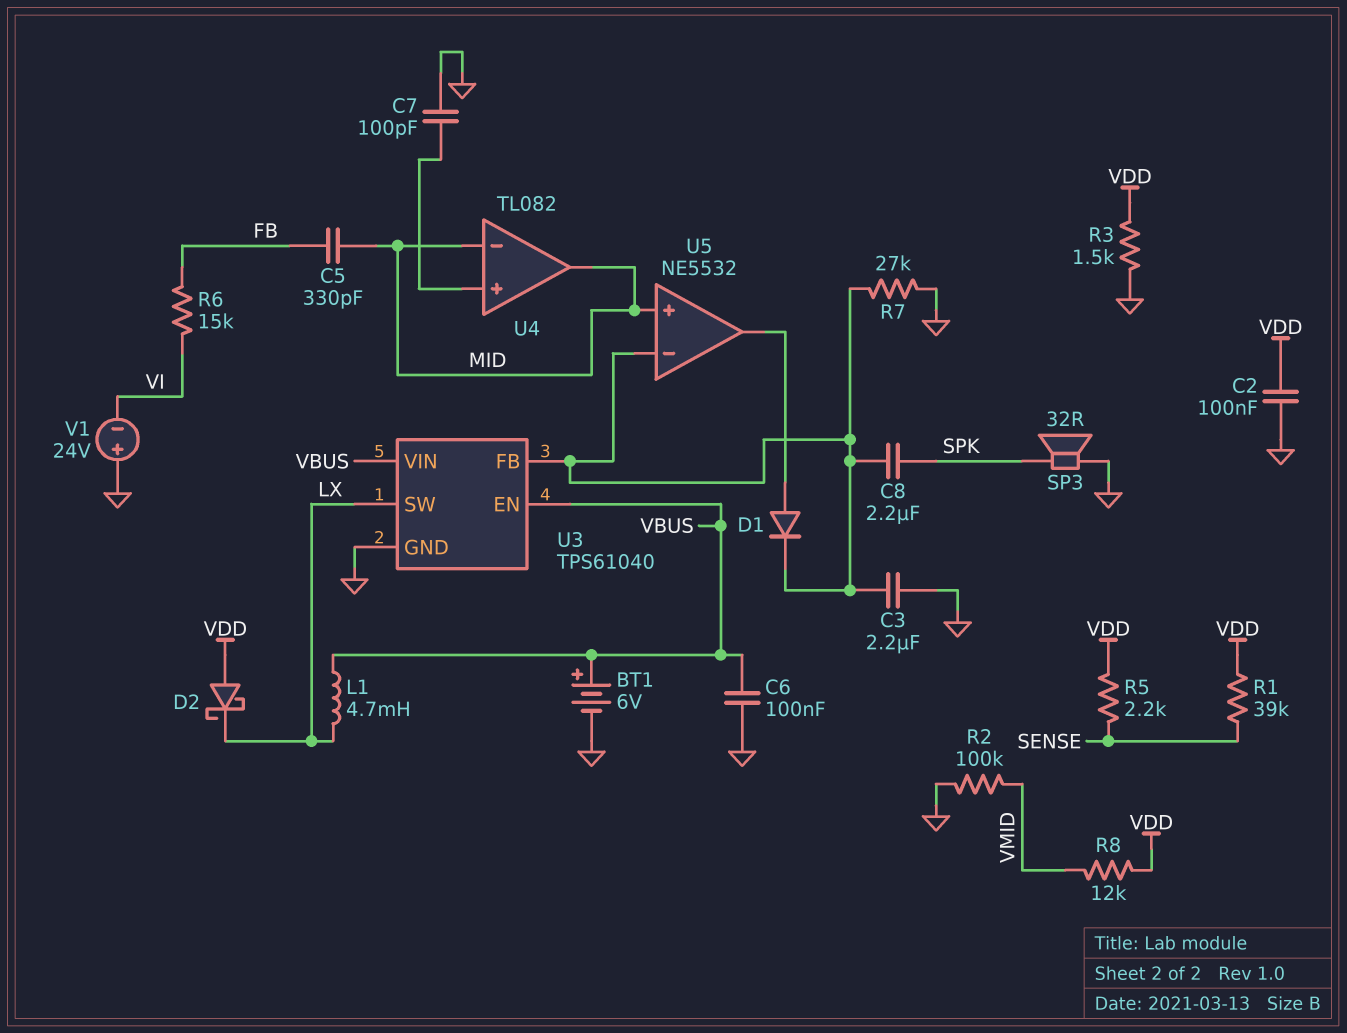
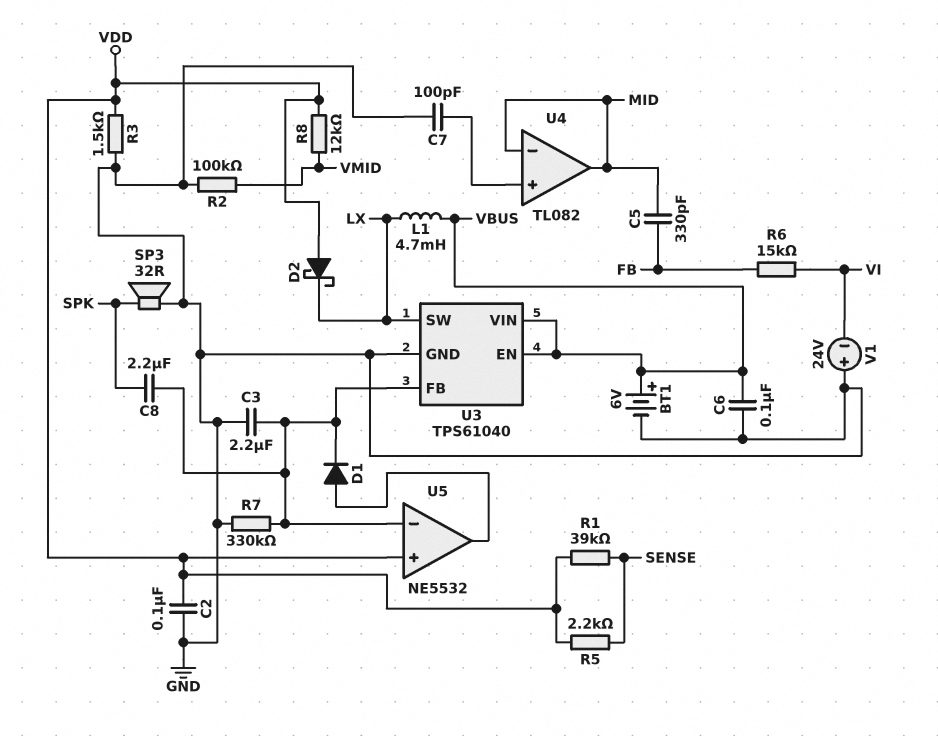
R7: 27k (GND, U3/FB) -> 330k (GND, U3/FB)
U5 pin in+: MID -> VDD

